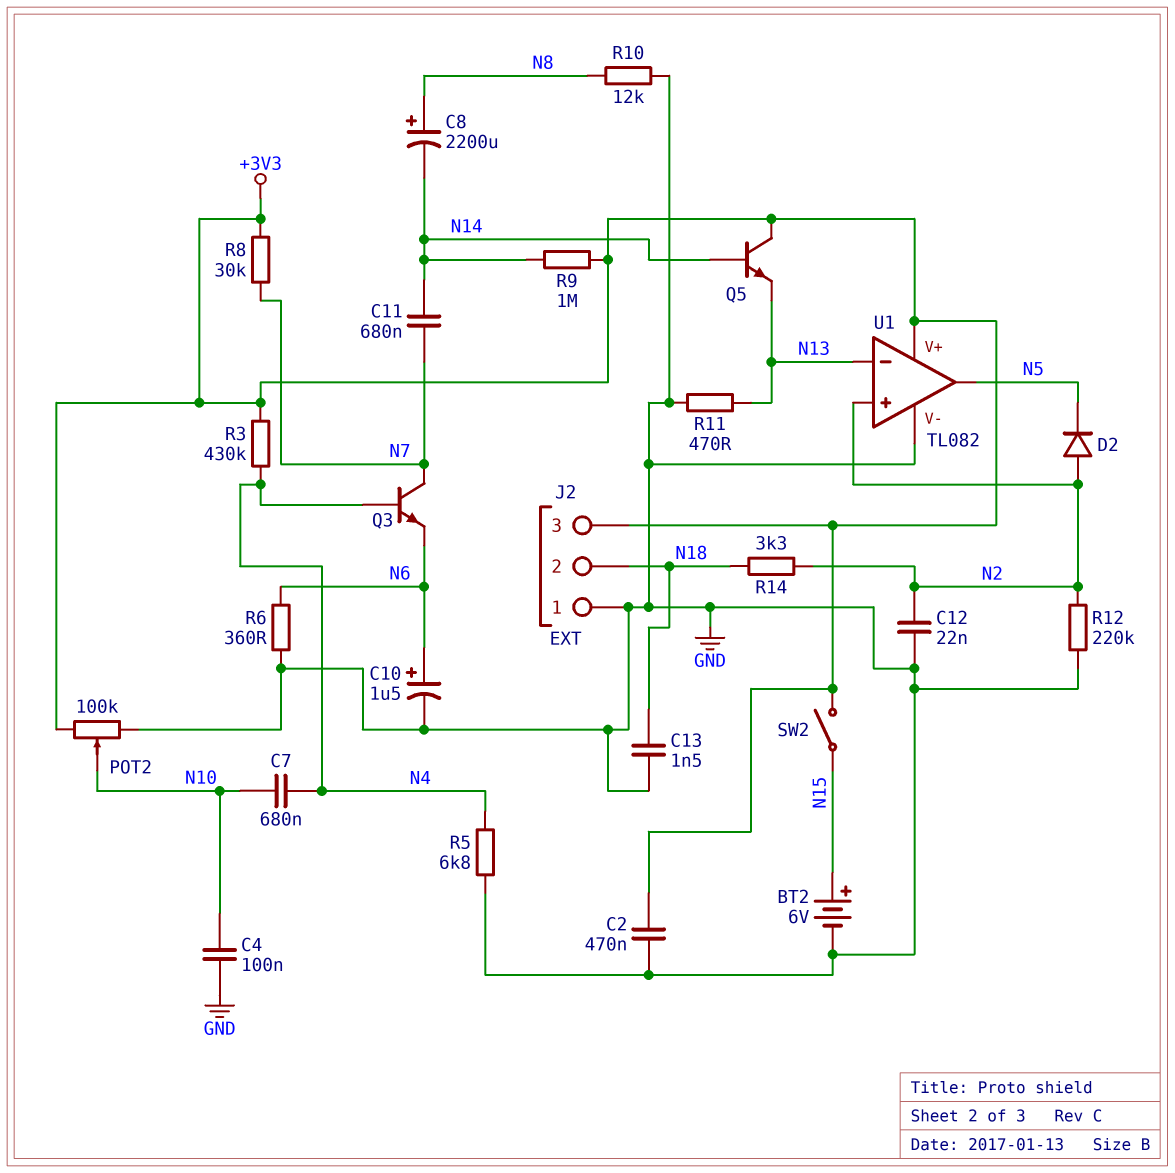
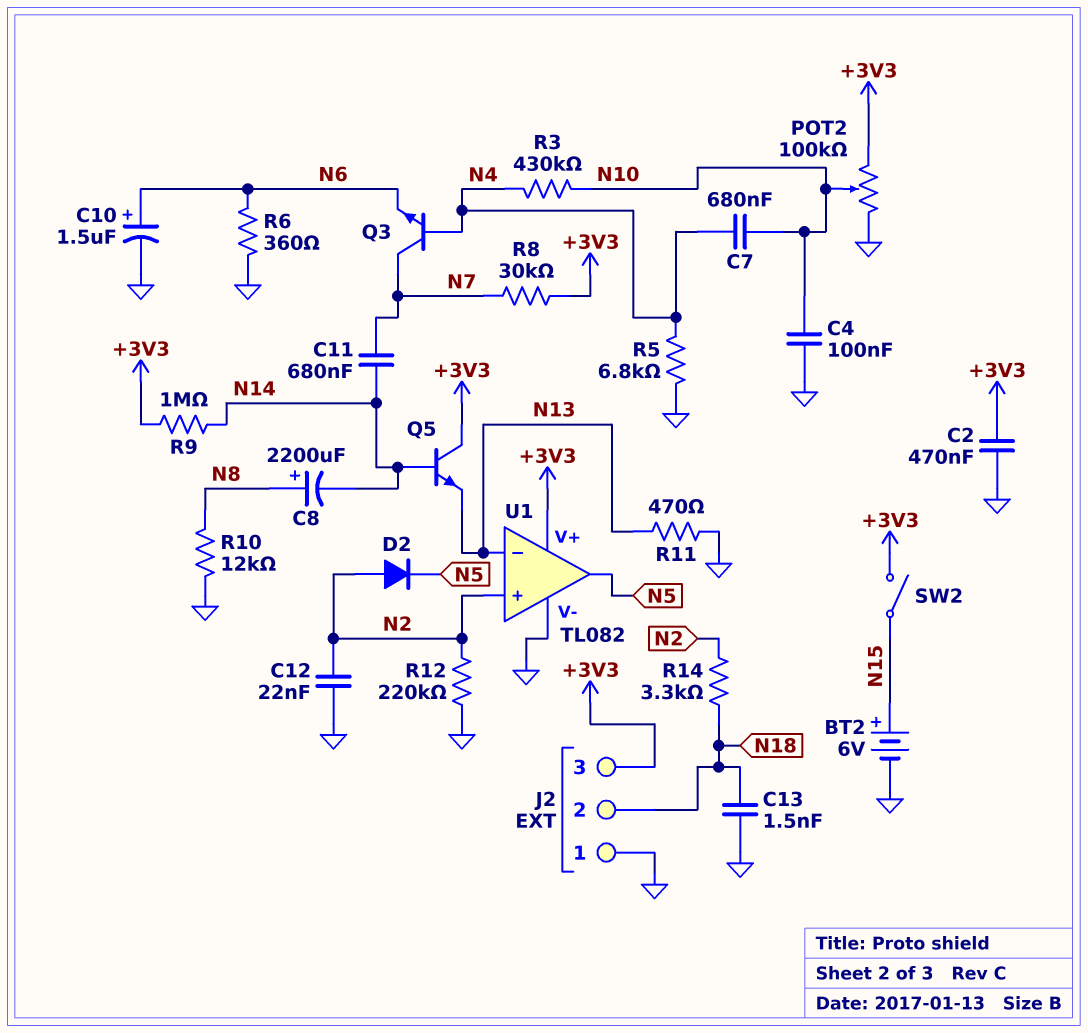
R3: 430k (+3V3, N4) -> 430k (N4, N10)

